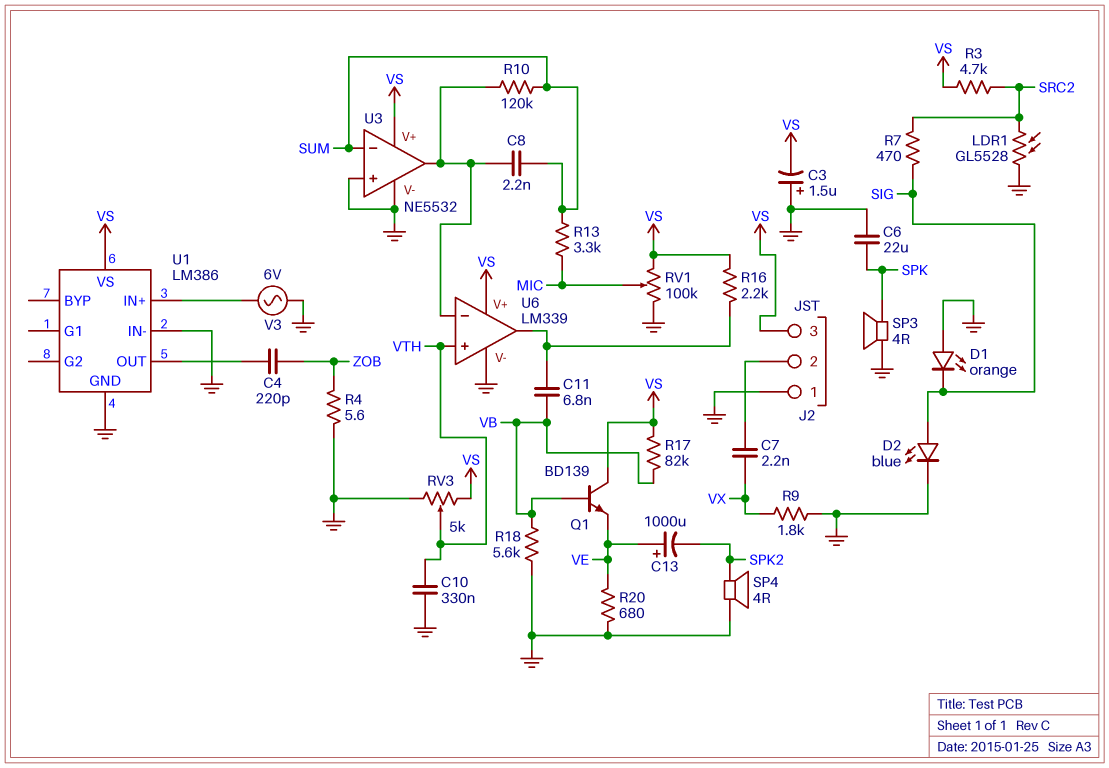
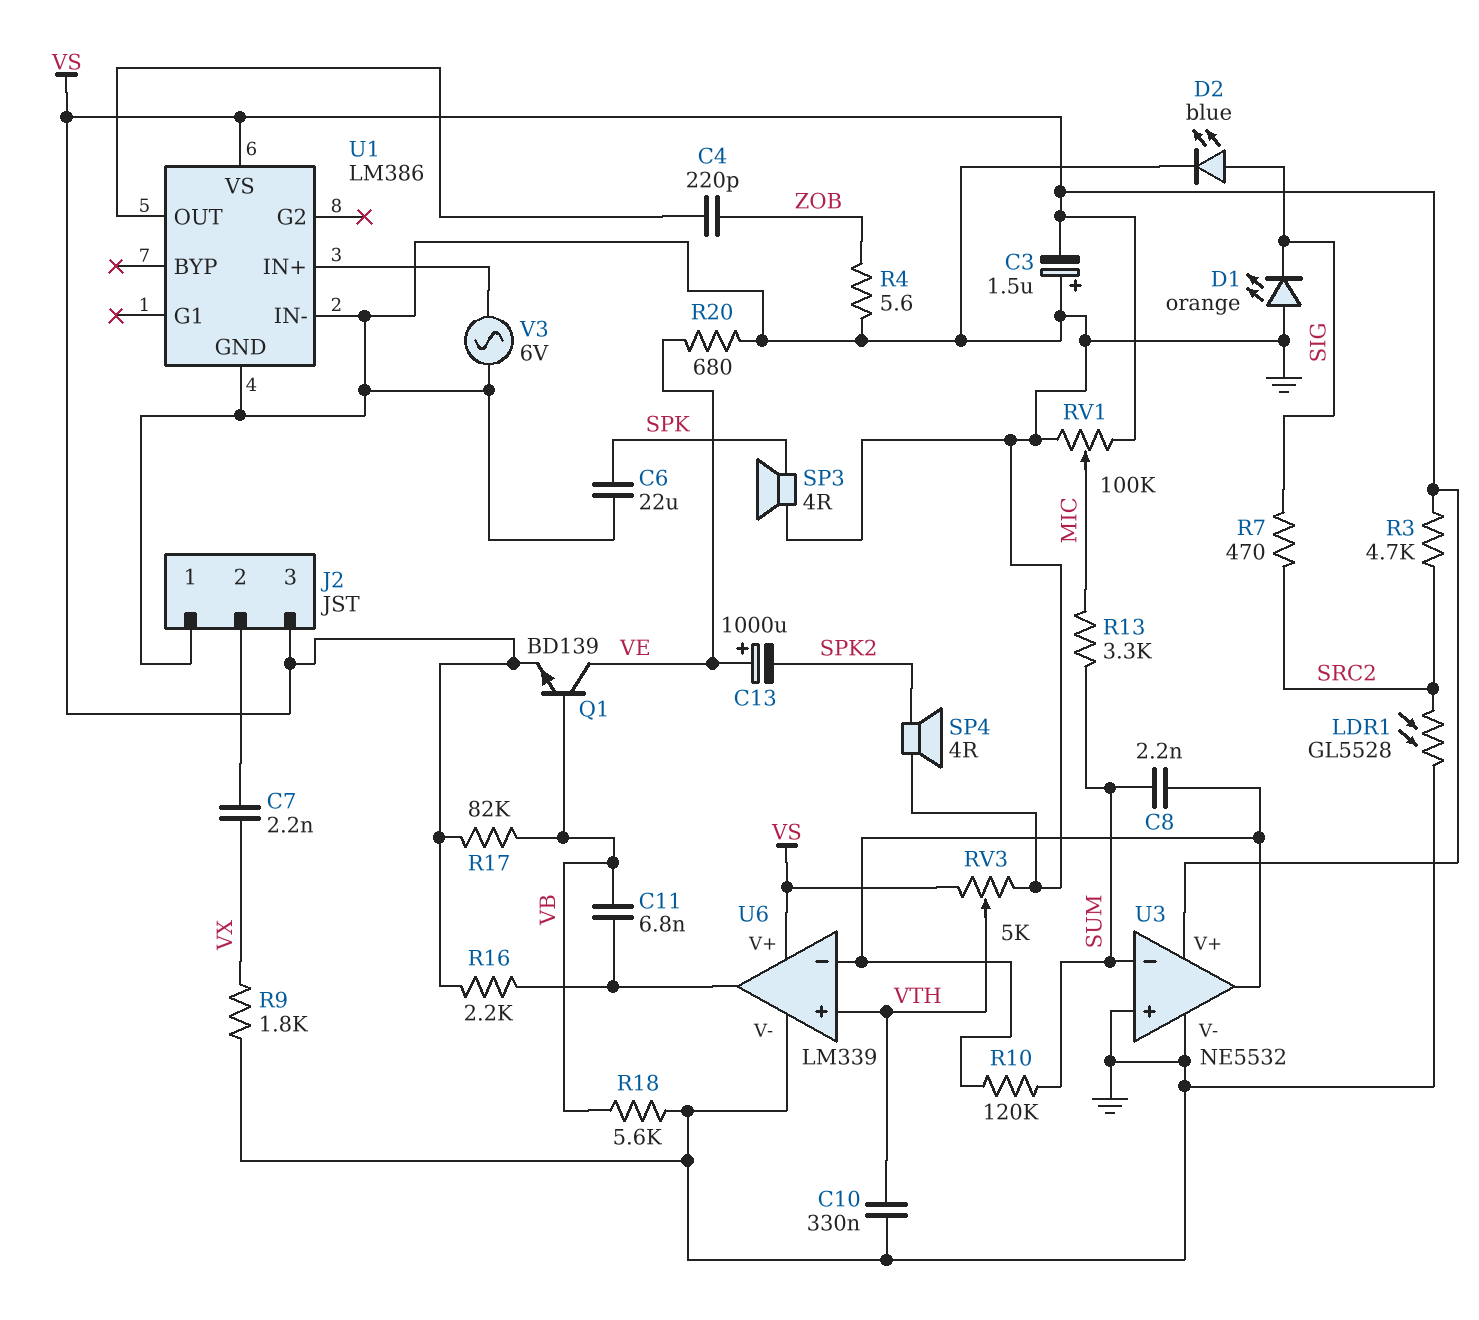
Q1: NPN BD139 (B VB, C VS, E VE) -> NPN BD139 (B VB, C VE, E VS)

